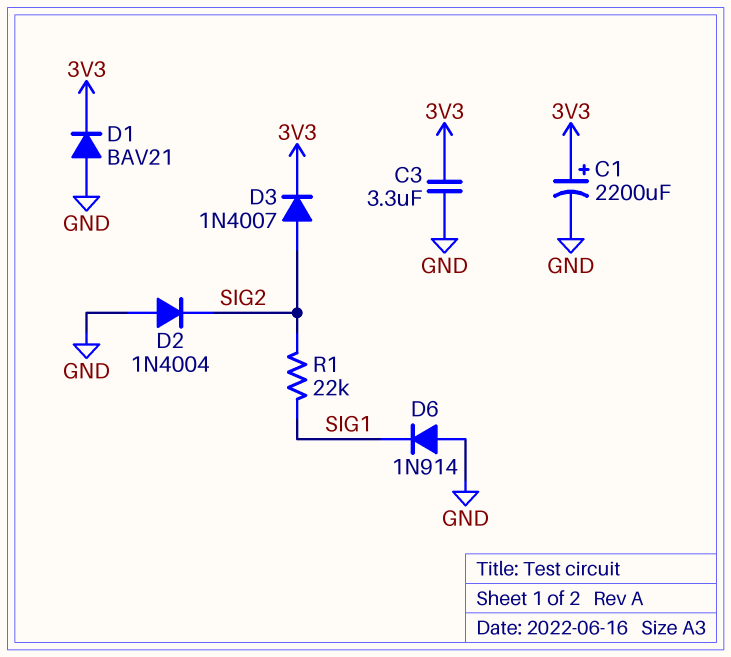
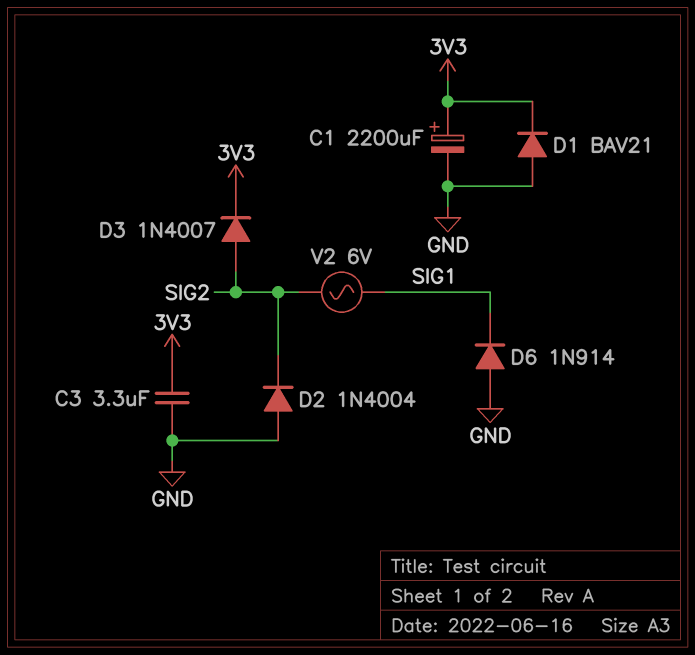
R1: 22k (SIG1, SIG2) -> none
V2: none -> AC 6V (SIG1, SIG2)

